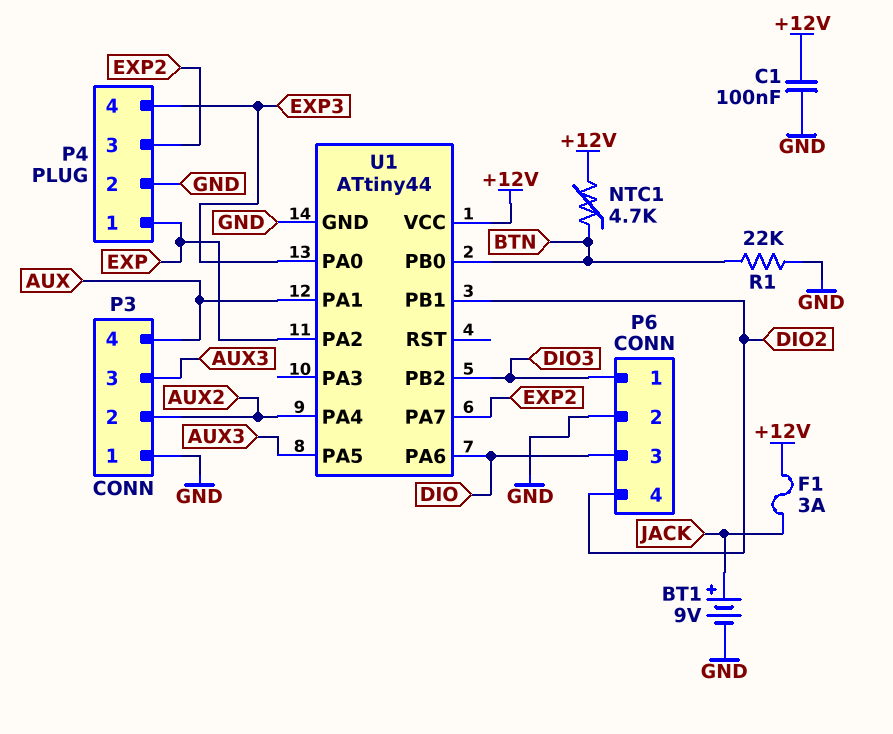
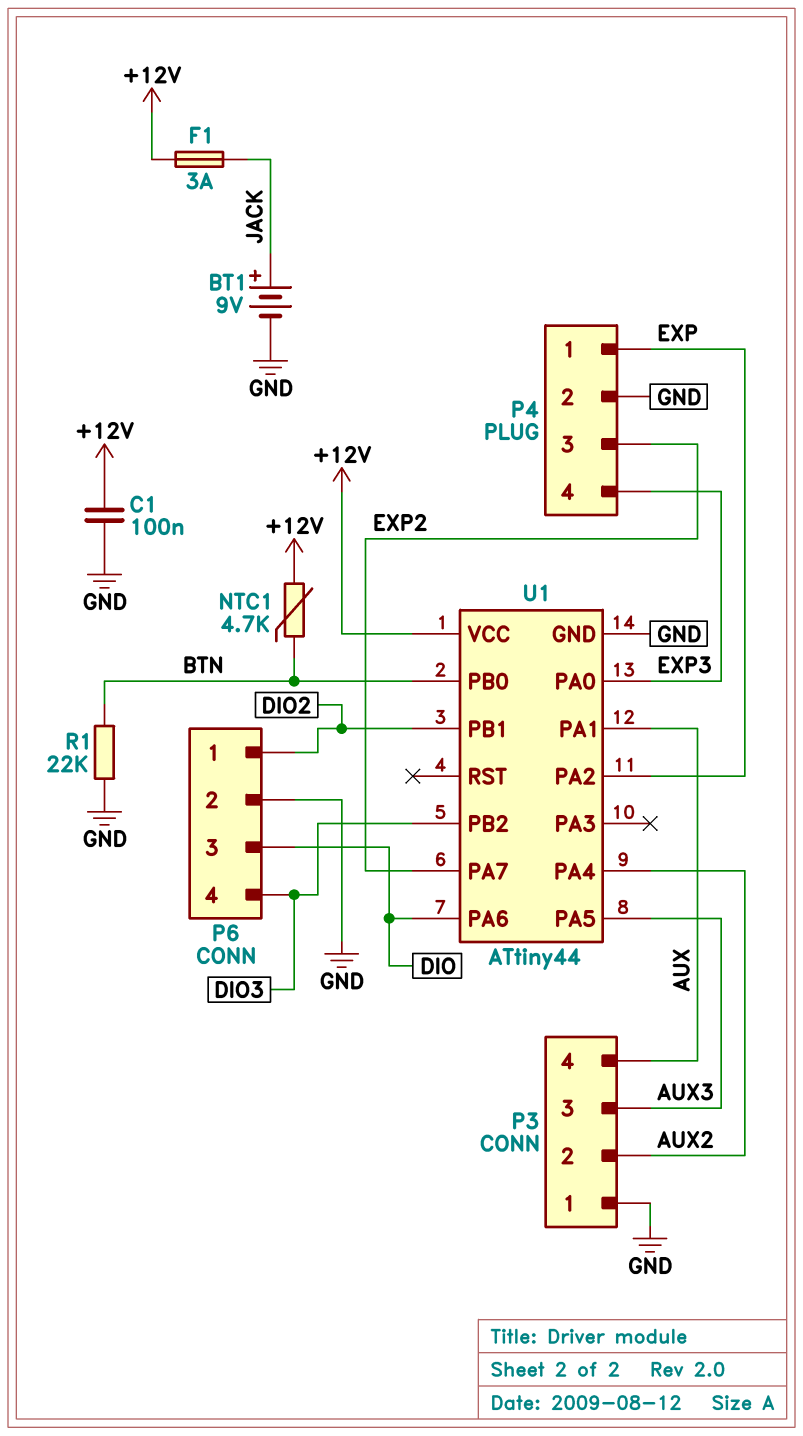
P6 pin 1: DIO3 -> DIO2
P6 pin 4: DIO2 -> DIO3

